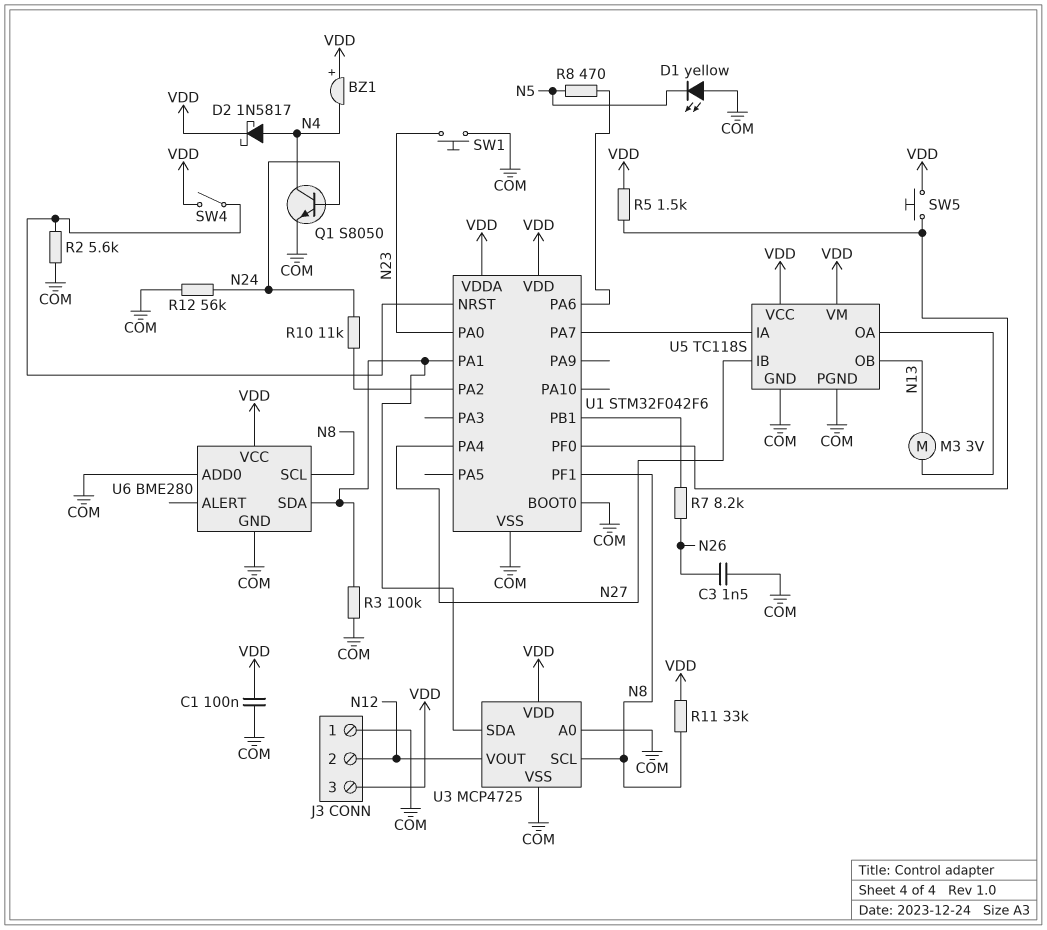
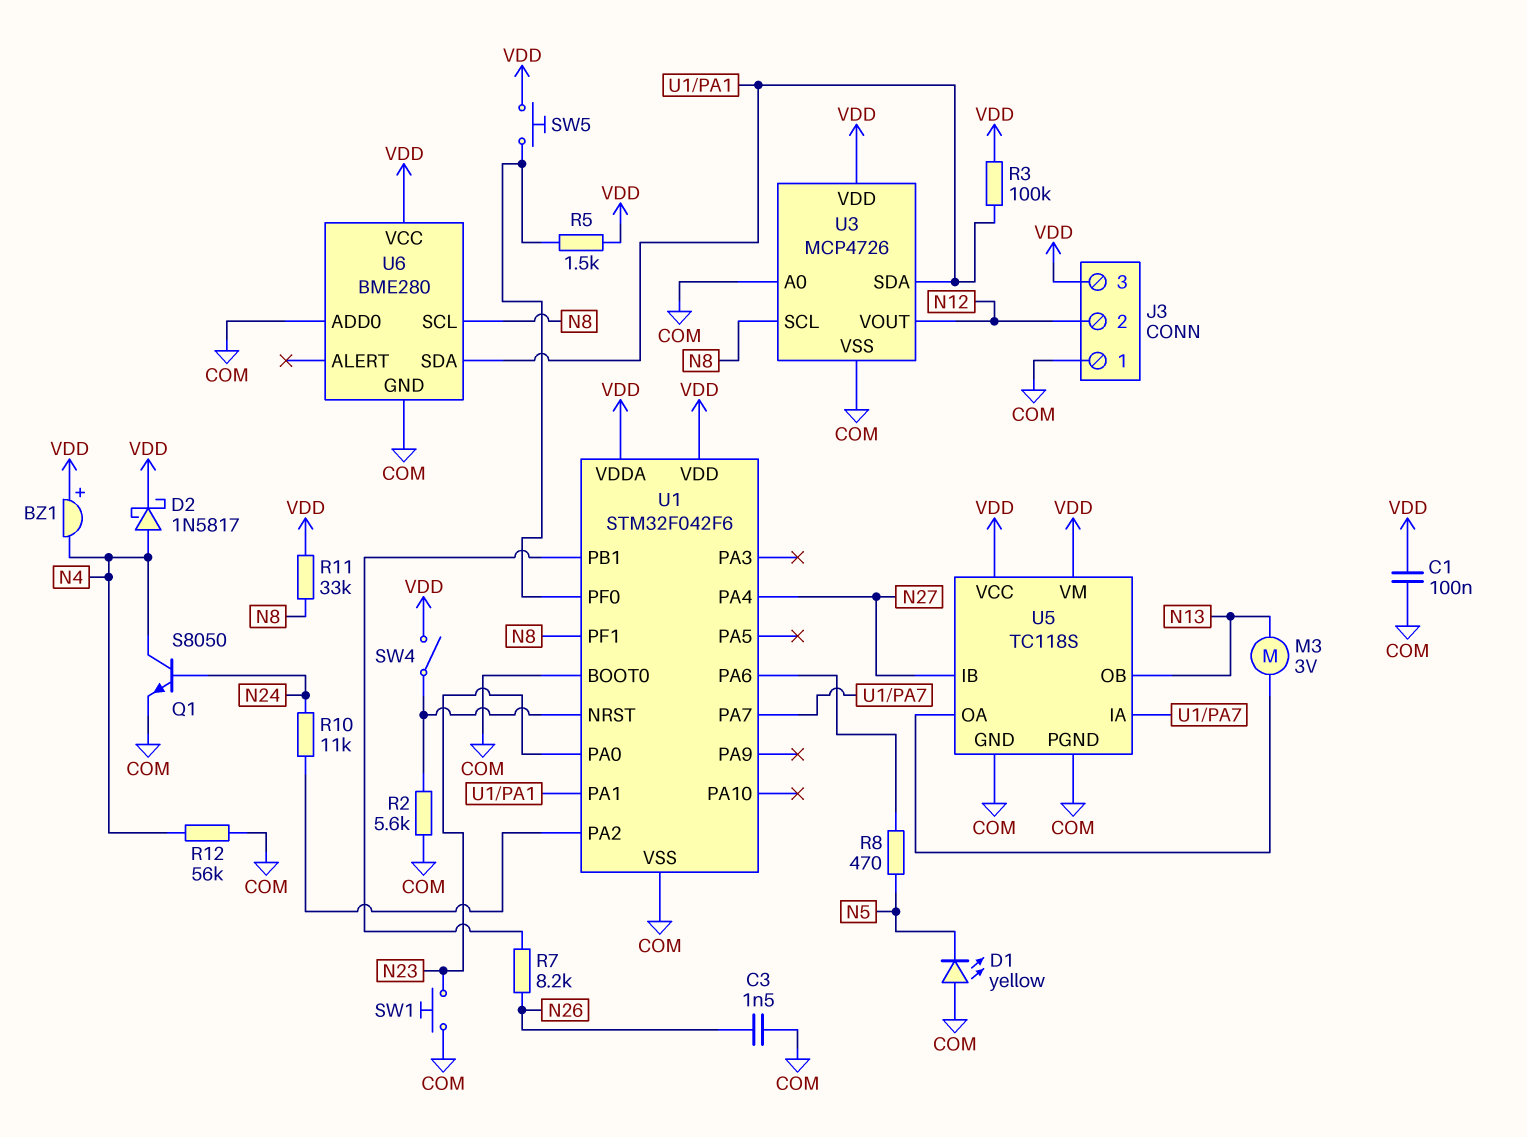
R3: 100k (COM, U1/PA1) -> 100k (U1/PA1, VDD)
R12: 56k (COM, N24) -> 56k (COM, N4)
U3: MCP4725 -> MCP4726

